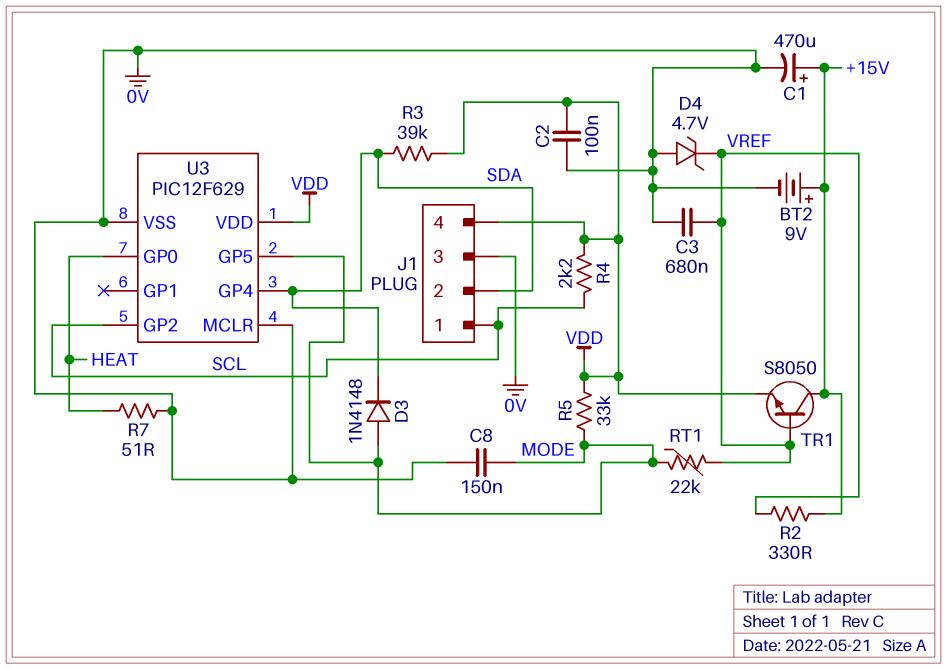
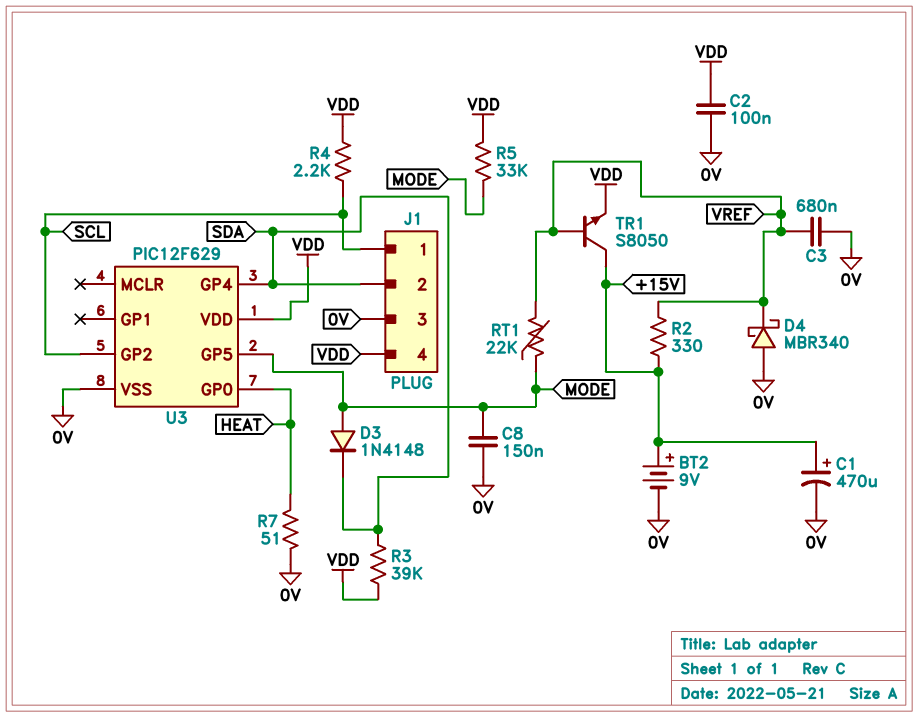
D4: zener 4.7V (A 0V, K VREF) -> schottky MBR340 (A 0V, K VREF)
U3 pin MCLR: 0V -> none

